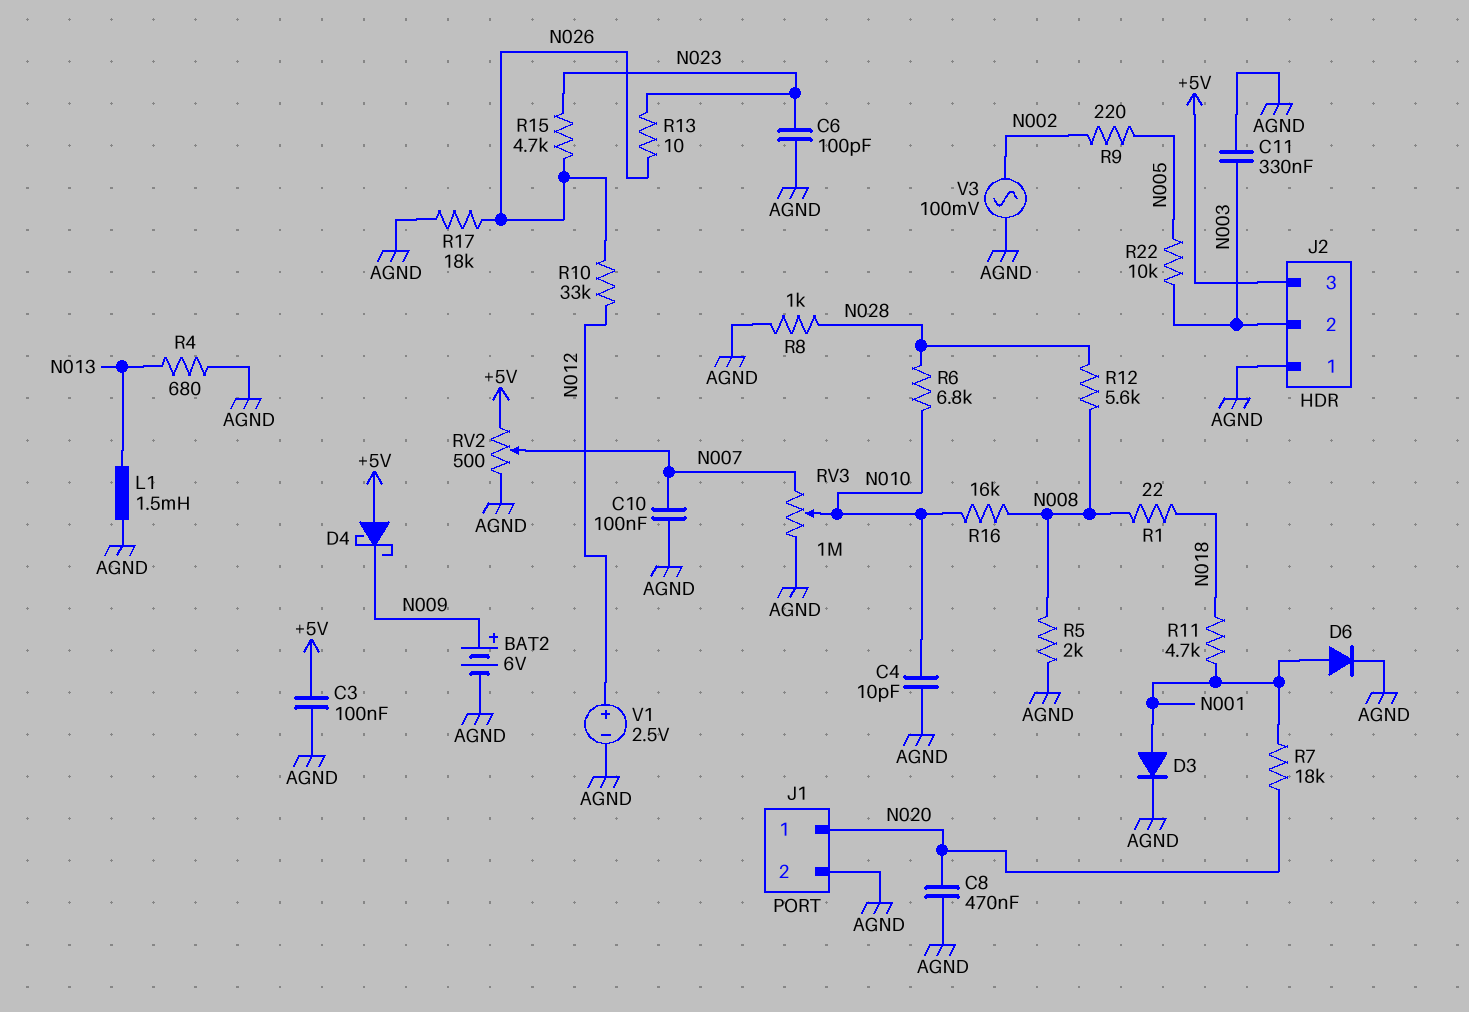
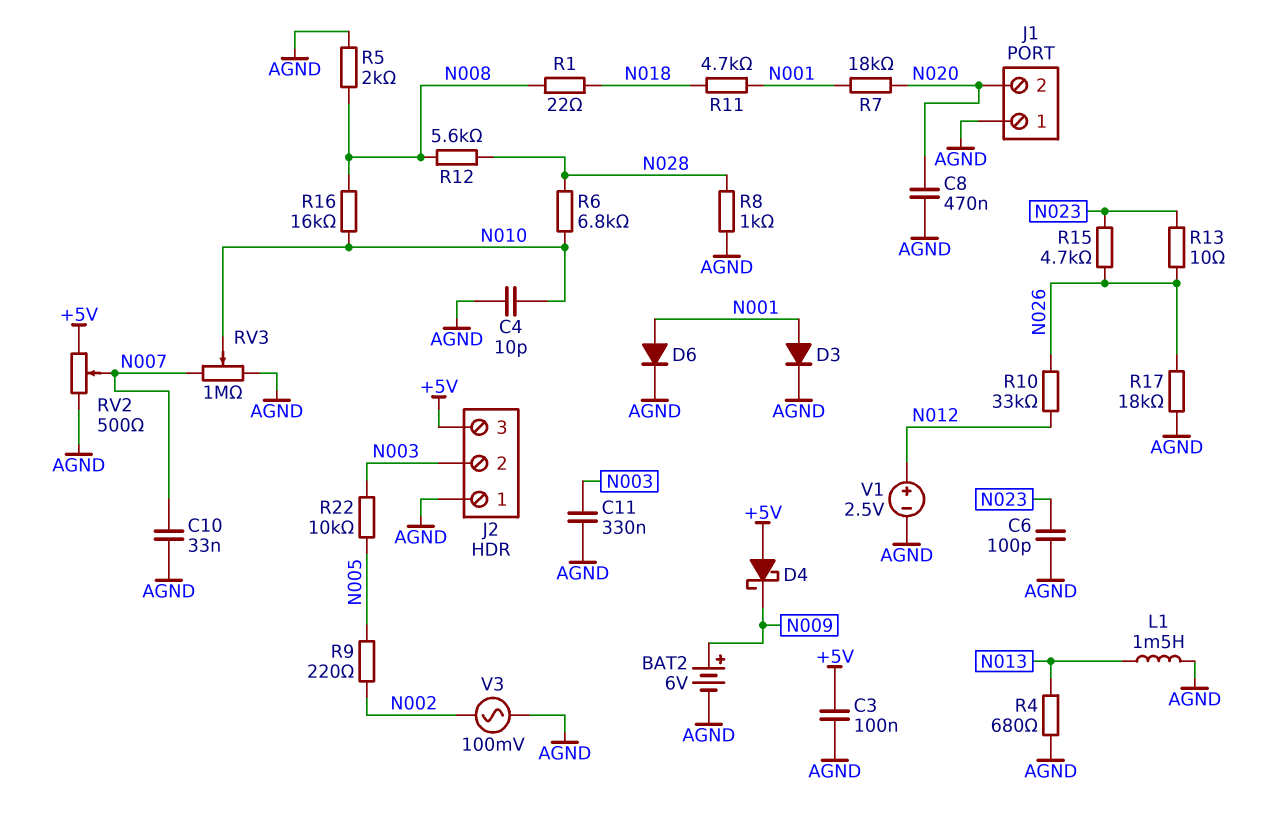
C10: 100nF (AGND, N007) -> 33nF (AGND, N007)
J1 pin 1: N020 -> AGND
J1 pin 2: AGND -> N020

